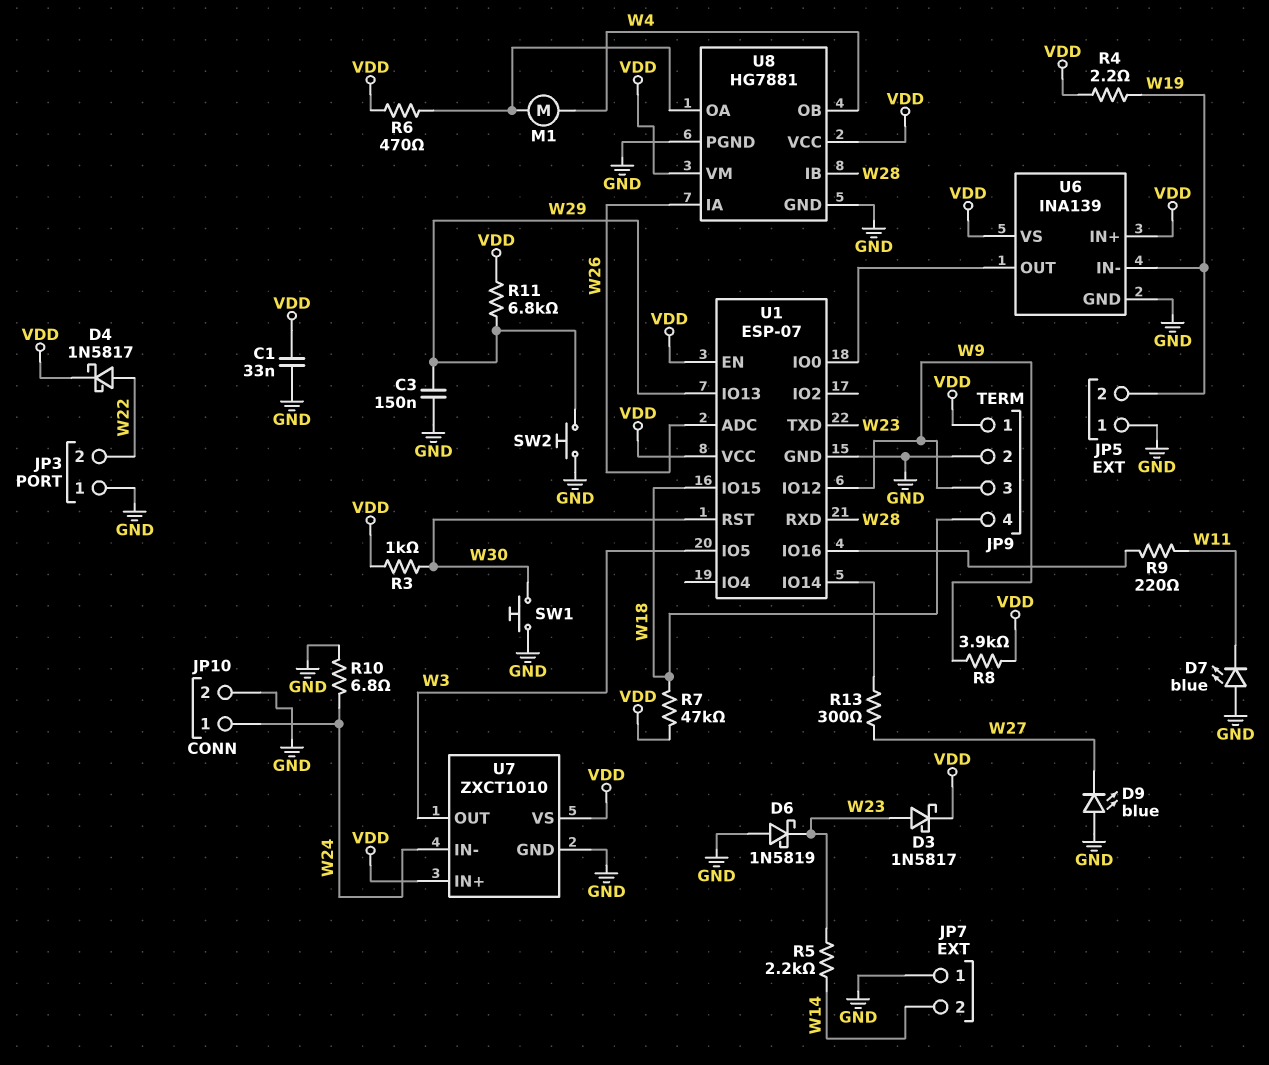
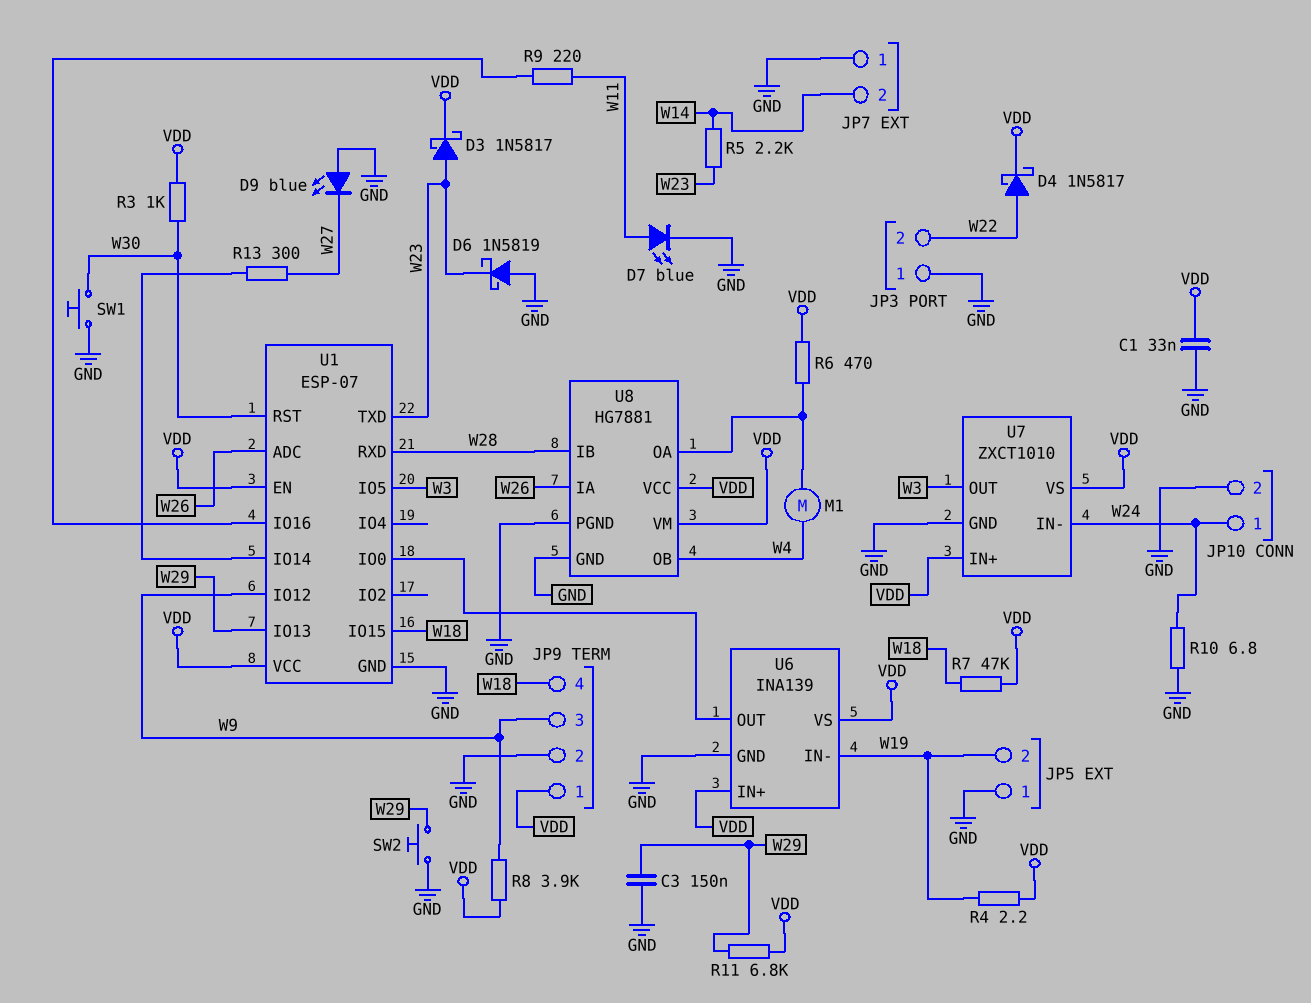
D7: LED blue (A GND, K W11) -> LED blue (A W11, K GND)

